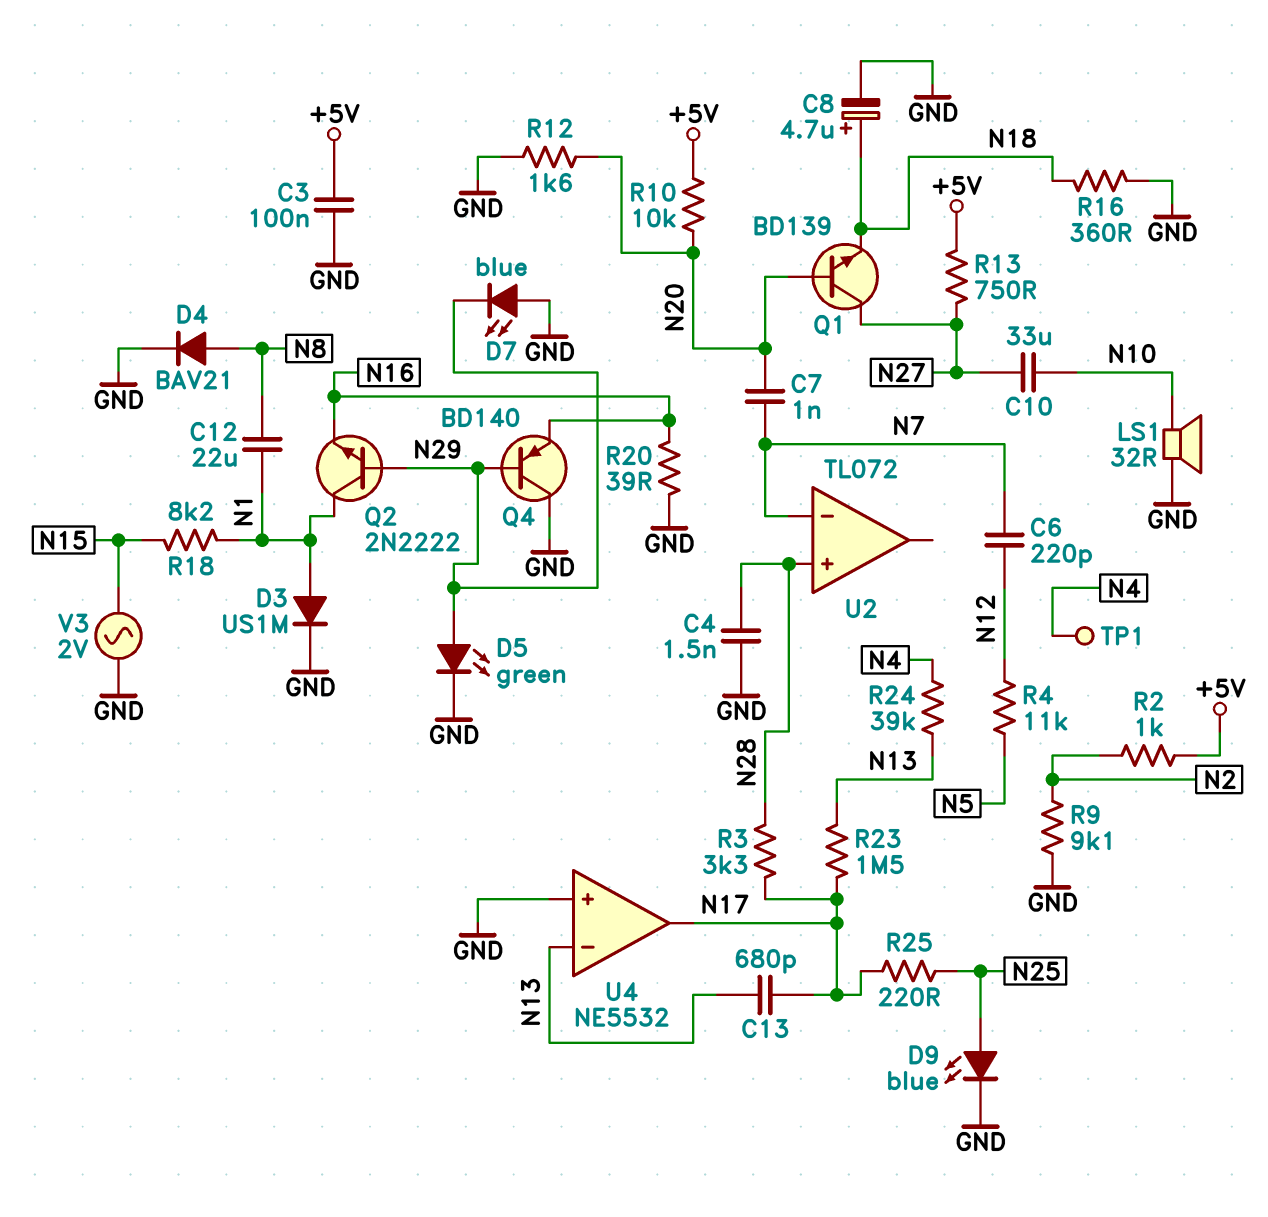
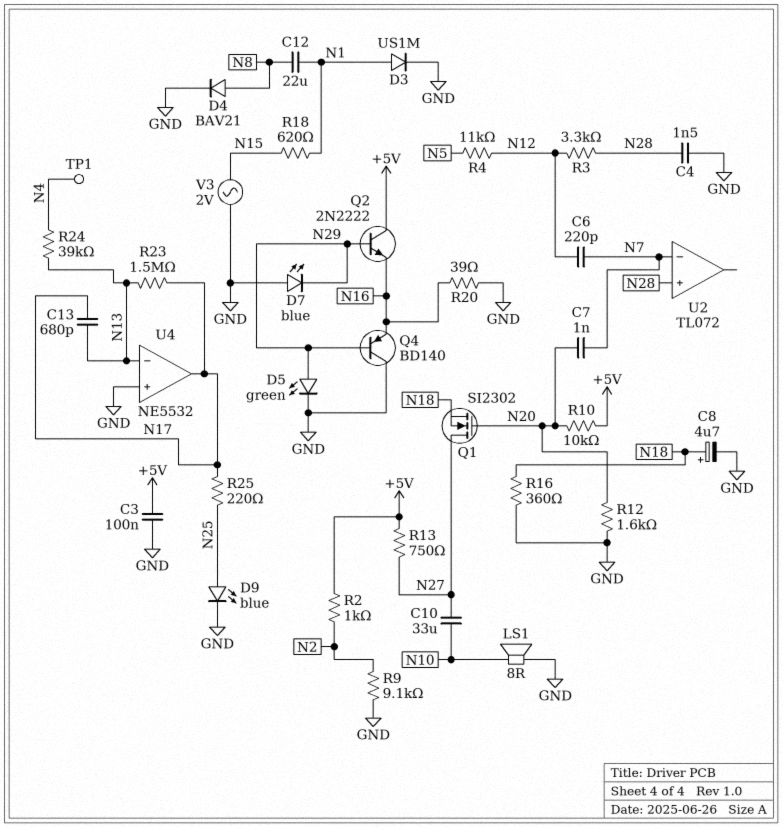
LS1: speaker 32R (GND, N10) -> speaker 8R (GND, N10)
Q1: NPN BD139 (B N20, C N27, E N18) -> NMOS SI2302 (G N20, D N27, S N18)
Q2: NPN 2N2222 (B N29, C N1, E N16) -> NPN 2N2222 (B N29, C +5V, E N16)
R3: 3.3k (N17, N28) -> 3.3k (N12, N28)
R18: 8.2k (N1, N15) -> 620 (N1, N15)

